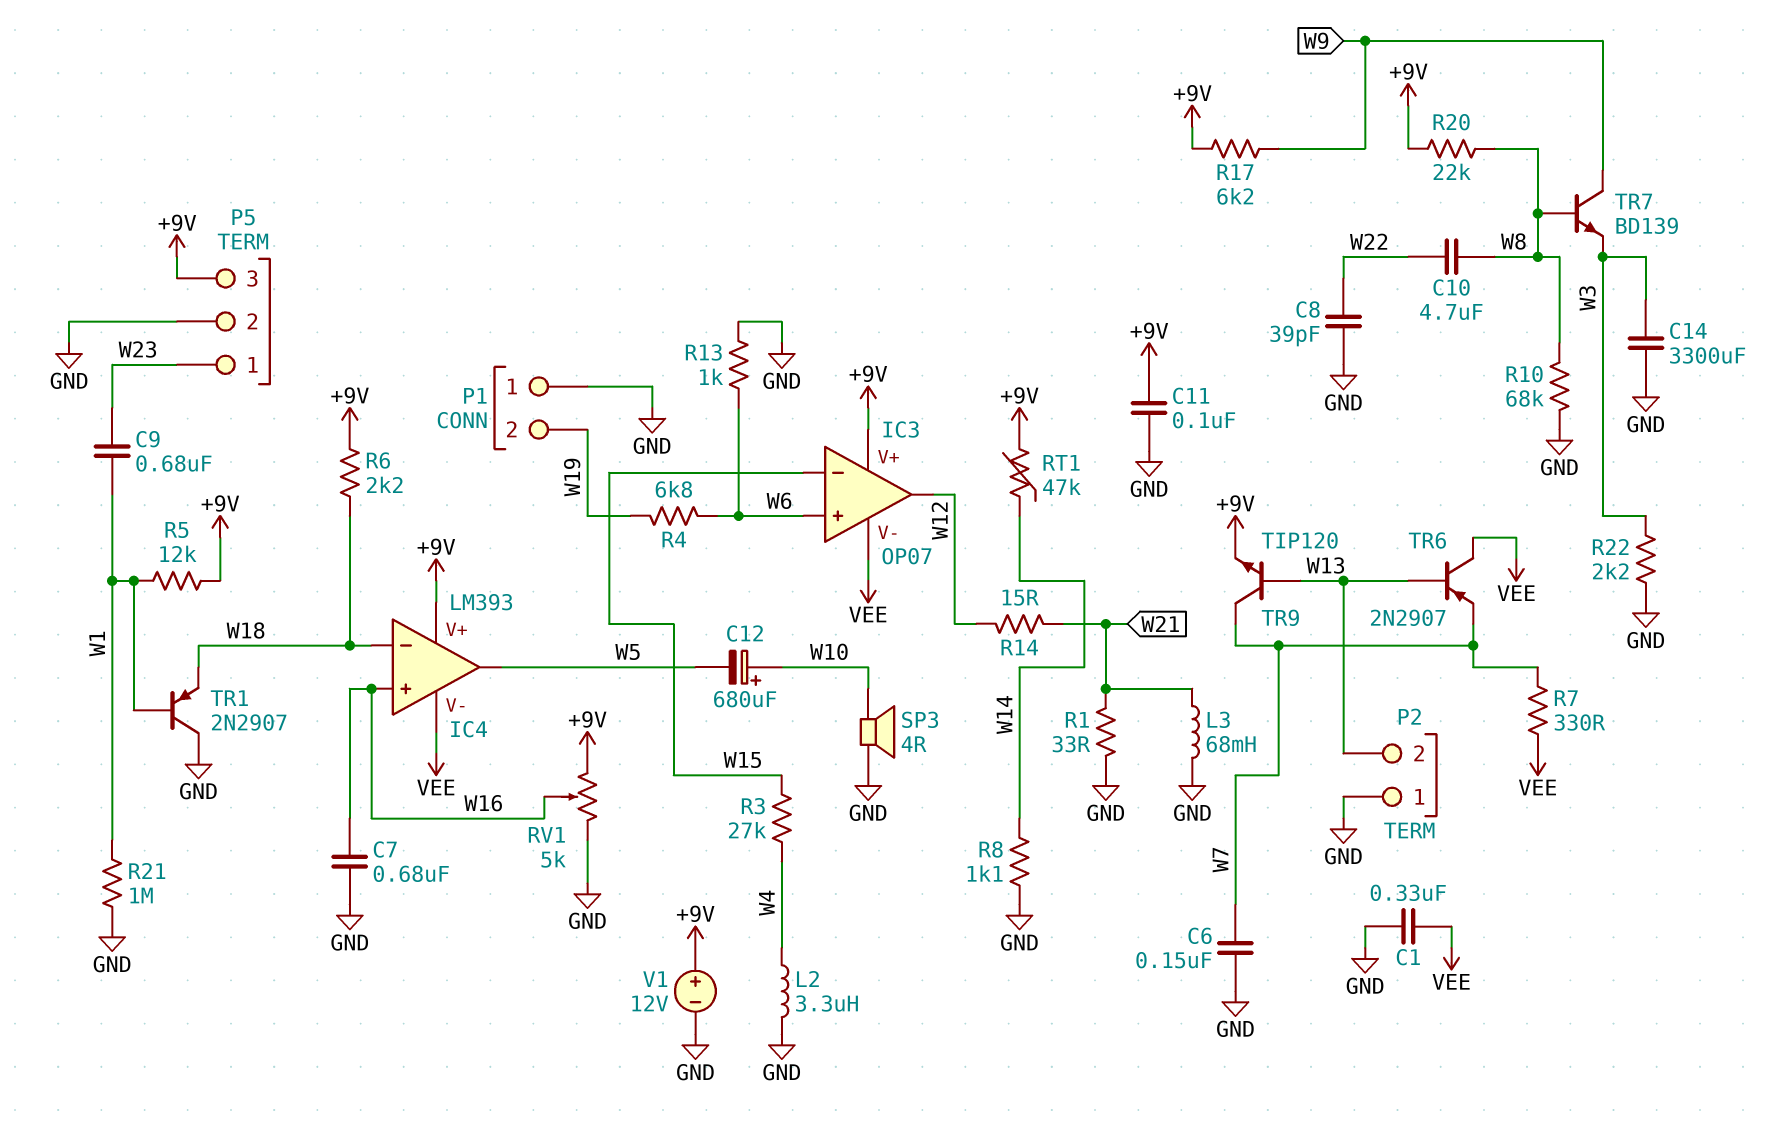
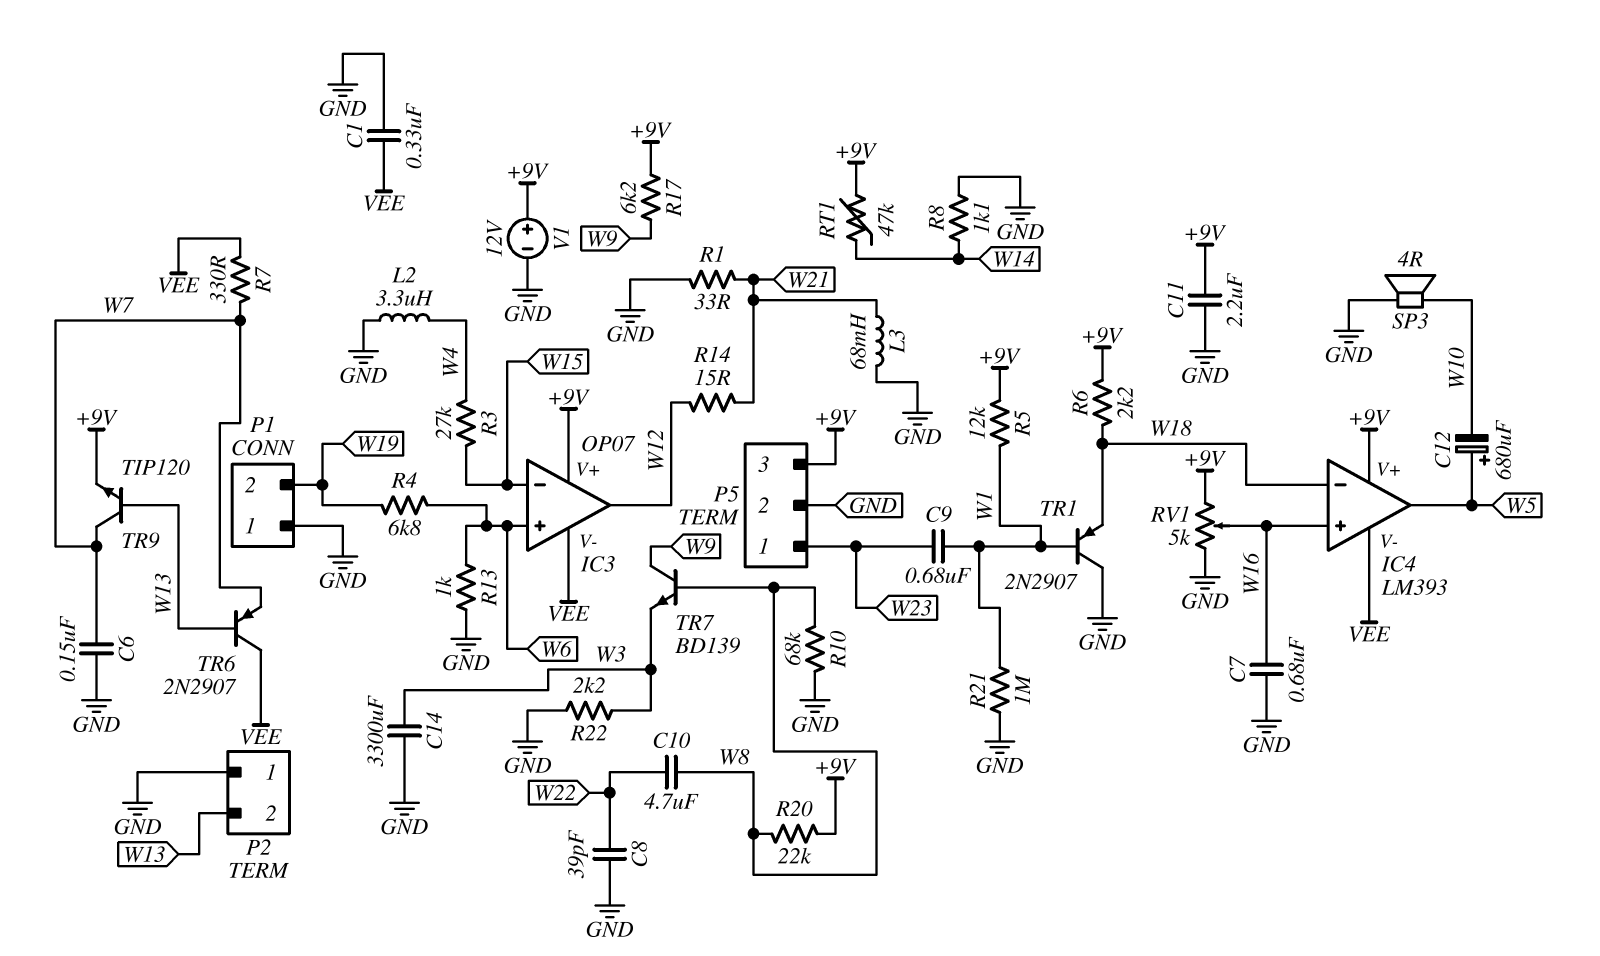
C11: 100nF (+9V, GND) -> 2.2uF (+9V, GND)
C12: 680uF (plus W10, minus W5) -> 680uF (plus W5, minus W10)

